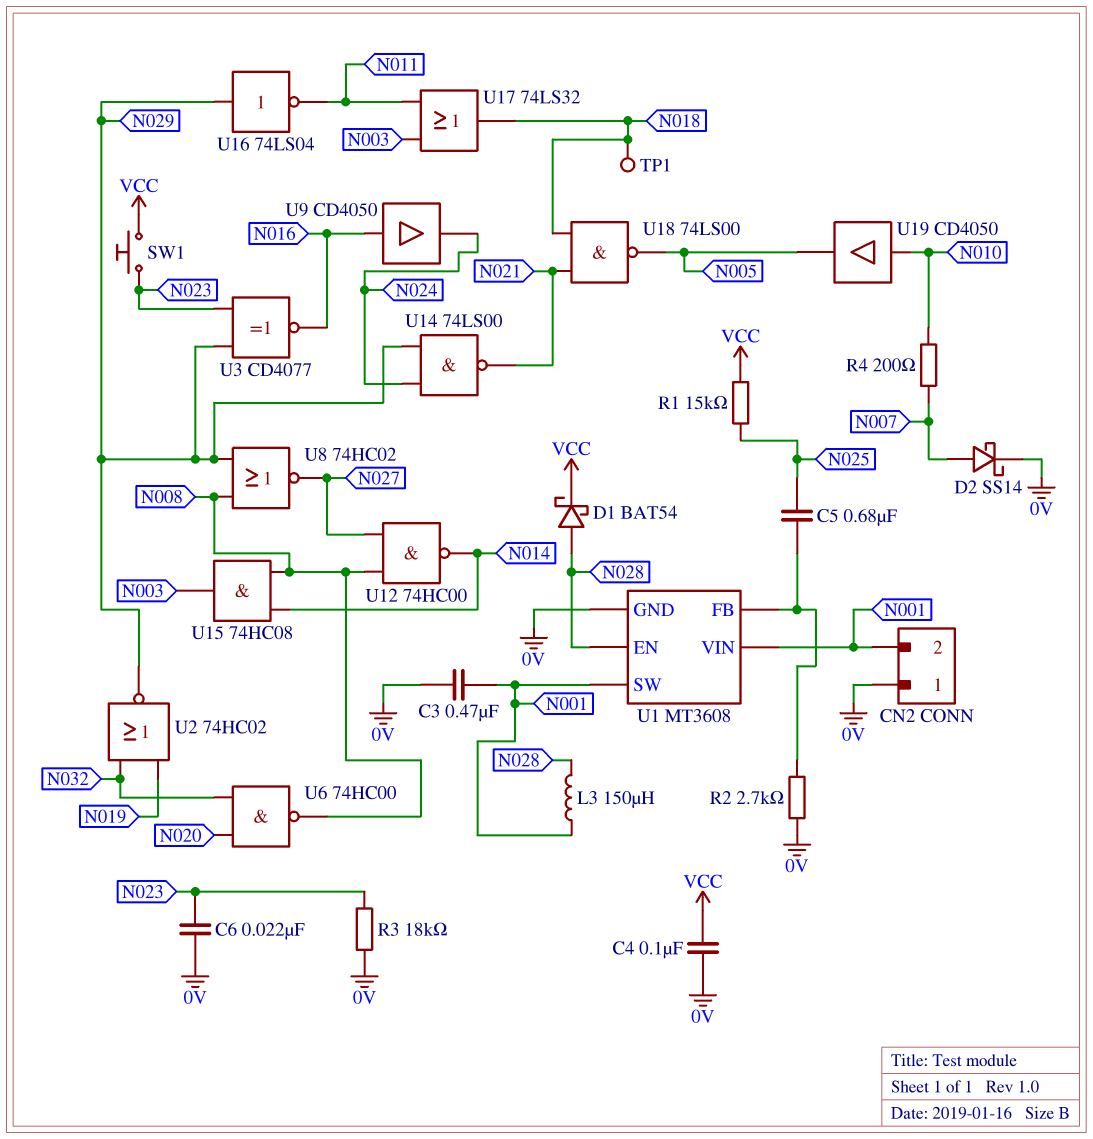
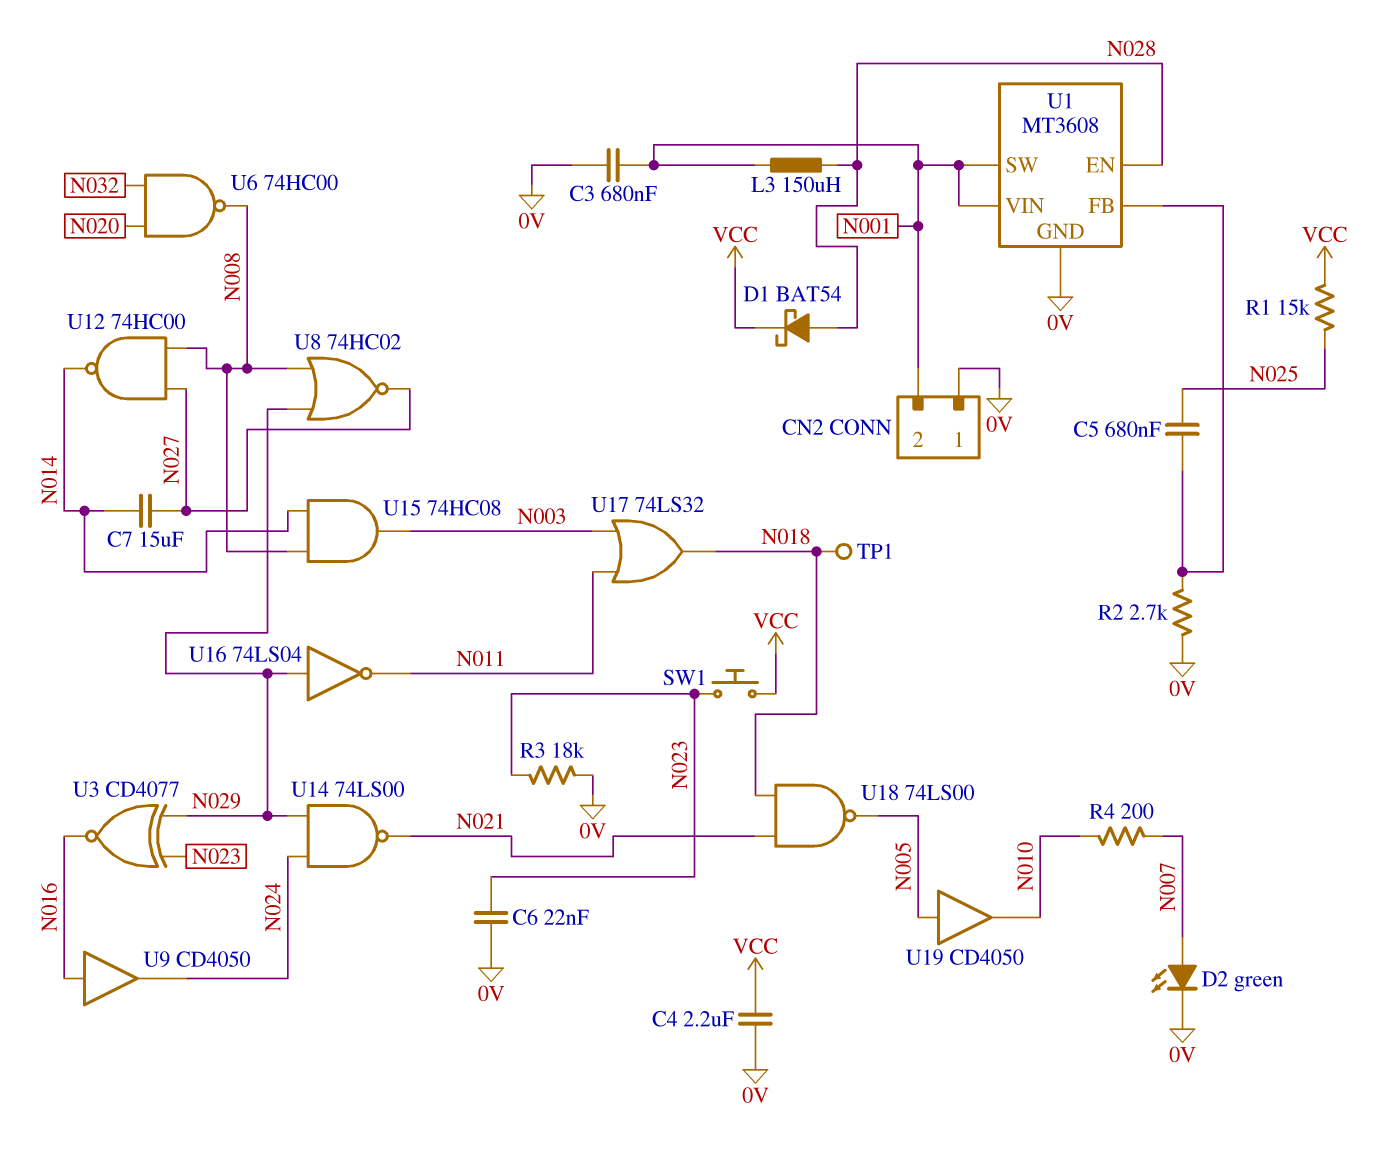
C3: 470nF (0V, N001) -> 680nF (0V, N001)
C4: 100nF (0V, VCC) -> 2.2uF (0V, VCC)
C7: none -> 15uF (N014, N027)
D2: schottky SS14 (A N007, K 0V) -> LED green (A N007, K 0V)
U2: NOR 74HC02 (in N019, in N032, out N029) -> none
U19: buffer CD4050 (in N010, out N005) -> buffer CD4050 (in N005, out N010)

